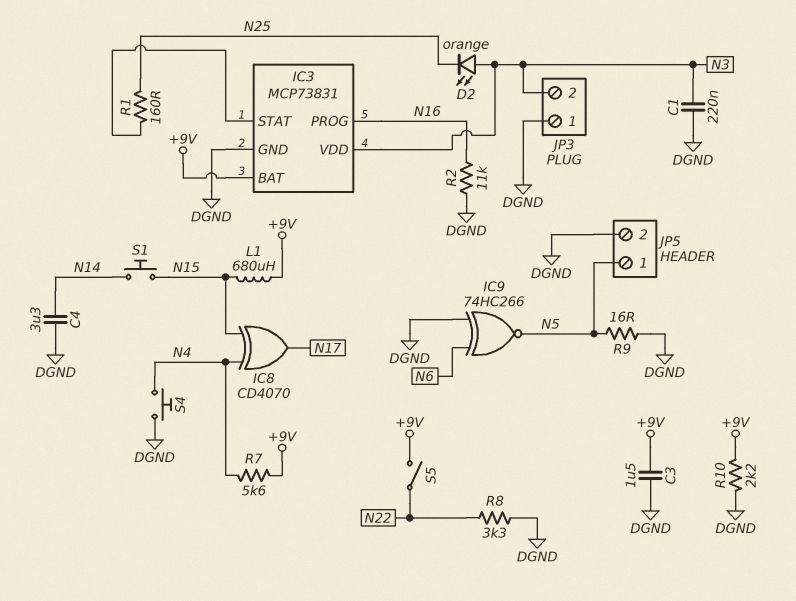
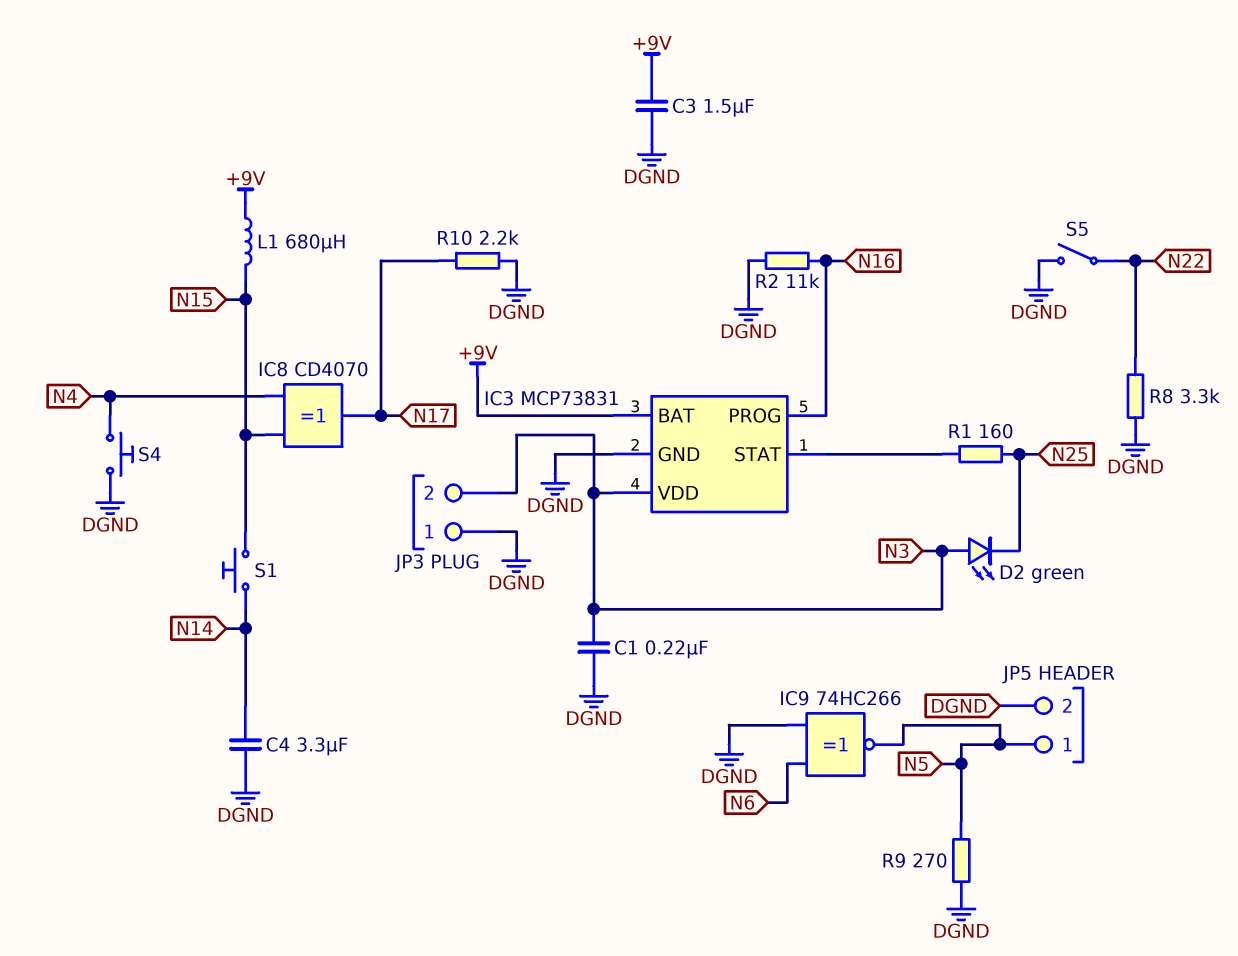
D2: LED orange (A N3, K N25) -> LED green (A N3, K N25)
R7: 5.6k (+9V, N4) -> none
R9: 16 (DGND, N5) -> 270 (DGND, N5)
R10: 2.2k (+9V, DGND) -> 2.2k (DGND, N17)
S5: switch (+9V, N22) -> switch (DGND, N22)

